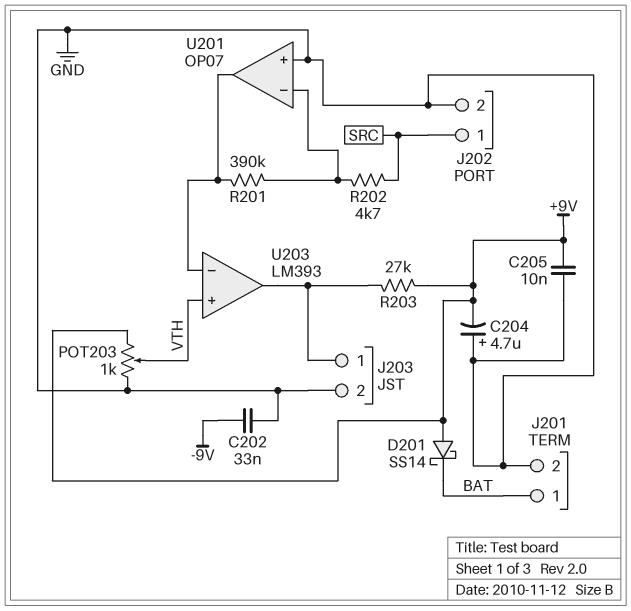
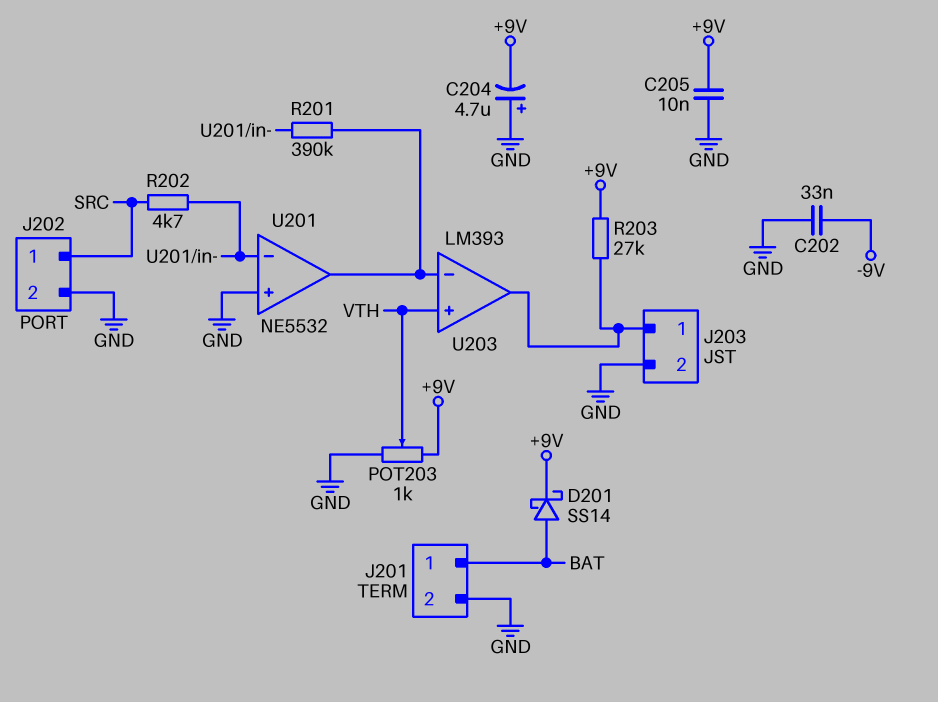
D201: schottky SS14 (A +9V, K BAT) -> schottky SS14 (A BAT, K +9V)
U201: OP07 -> NE5532

